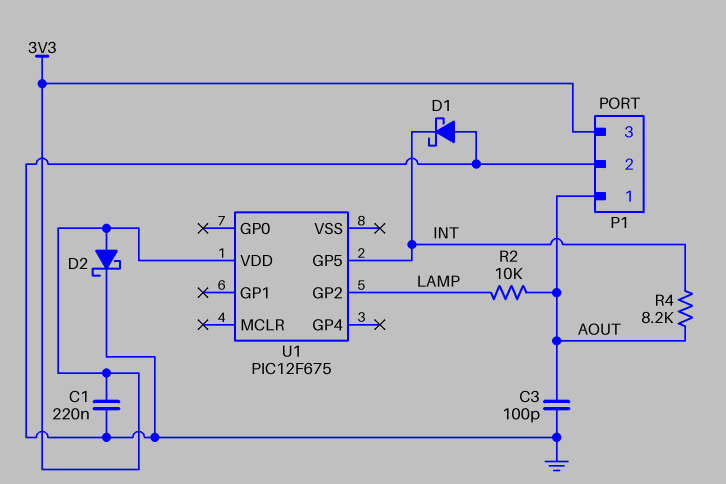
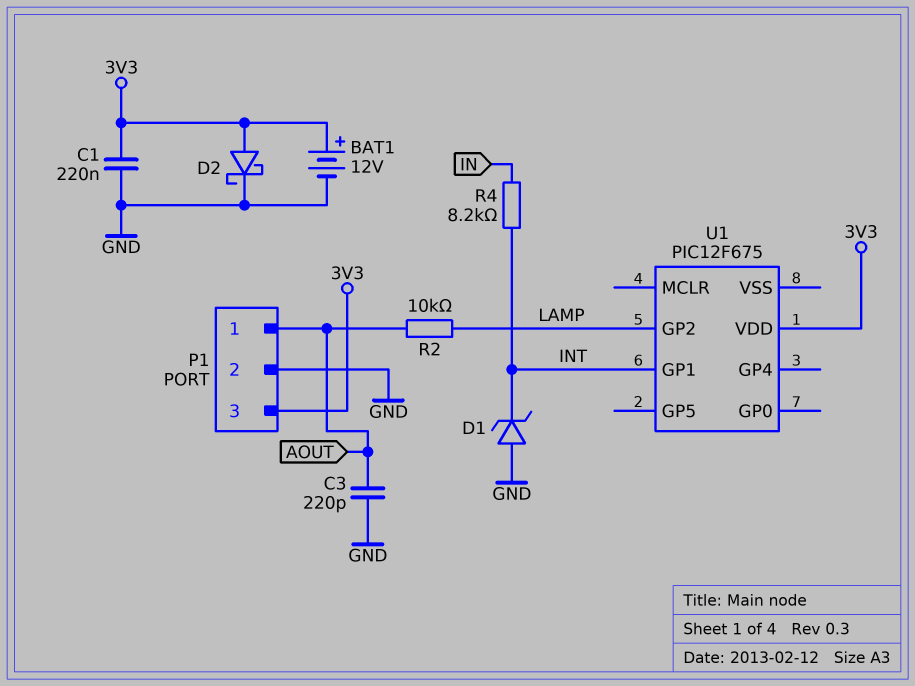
BAT1: none -> 12V (plus 3V3, minus GND)
C3: 100pF (AOUT, GND) -> 220pF (AOUT, GND)
D1: schottky (A GND, K INT) -> zener (A GND, K INT)
R4: 8.2k (AOUT, INT) -> 8.2k (IN, INT)
U1 pin GP1: none -> INT
U1 pin GP5: INT -> none

